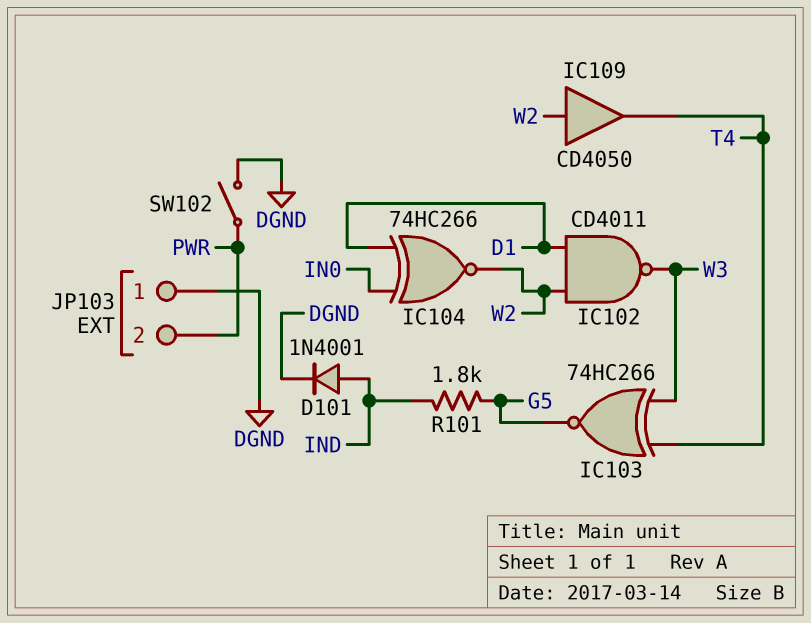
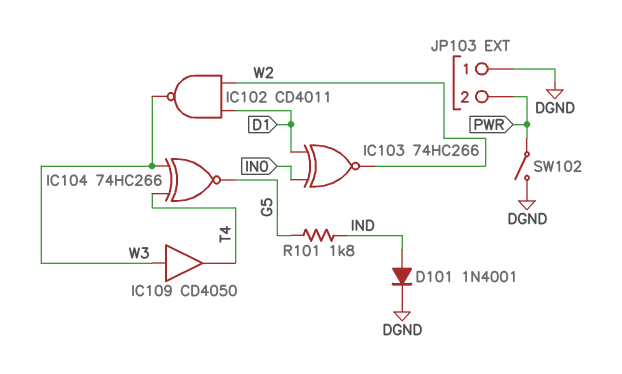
IC103: XNOR 74HC266 (in T4, in W3, out G5) -> XNOR 74HC266 (in D1, in IN0, out W2)
IC104: XNOR 74HC266 (in D1, in IN0, out W2) -> XNOR 74HC266 (in T4, in W3, out G5)
IC109: buffer CD4050 (in W2, out T4) -> buffer CD4050 (in W3, out T4)

